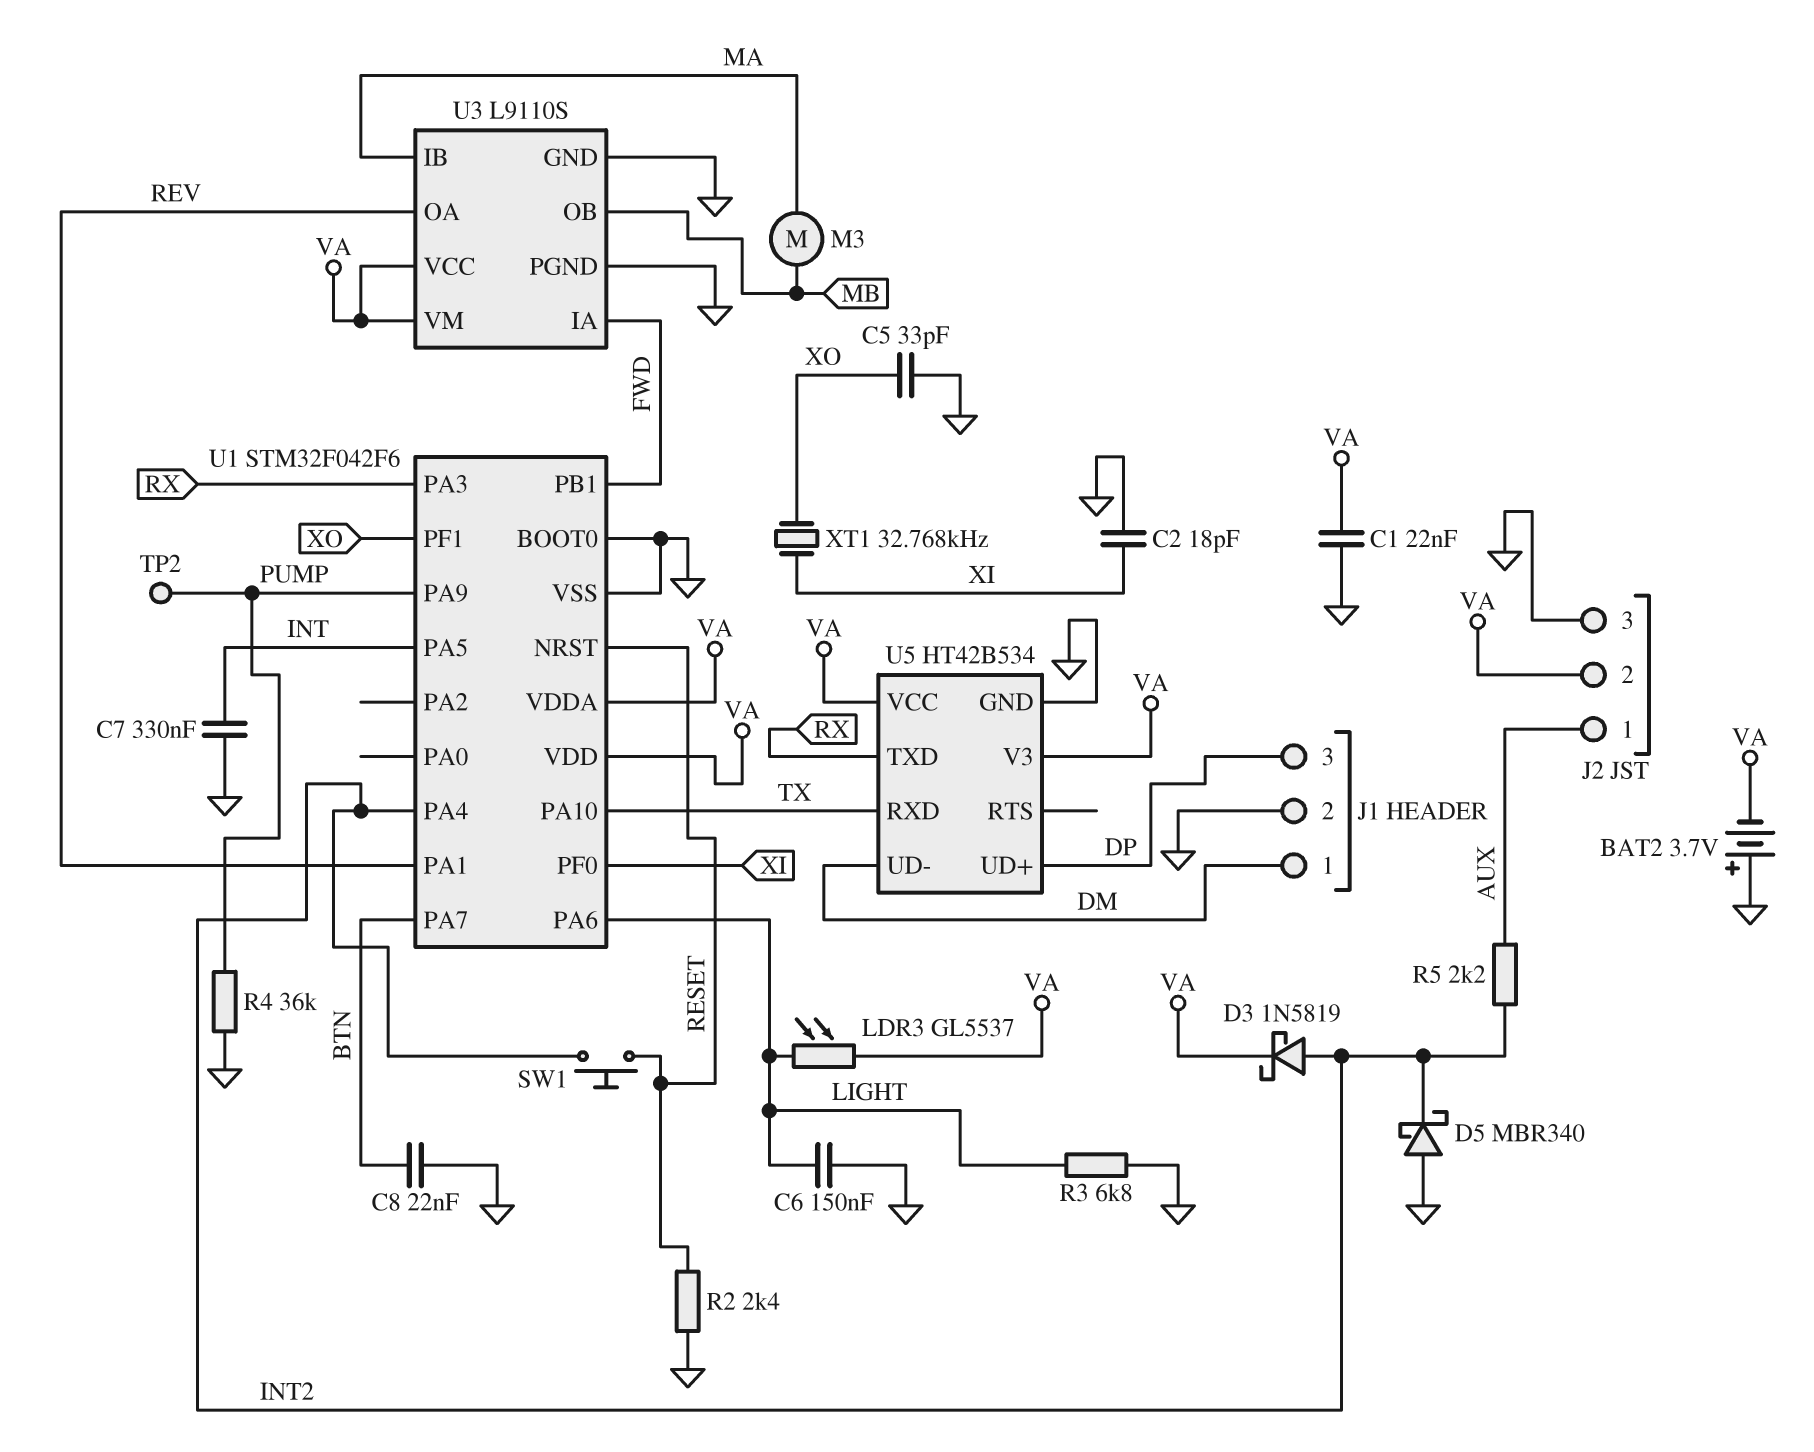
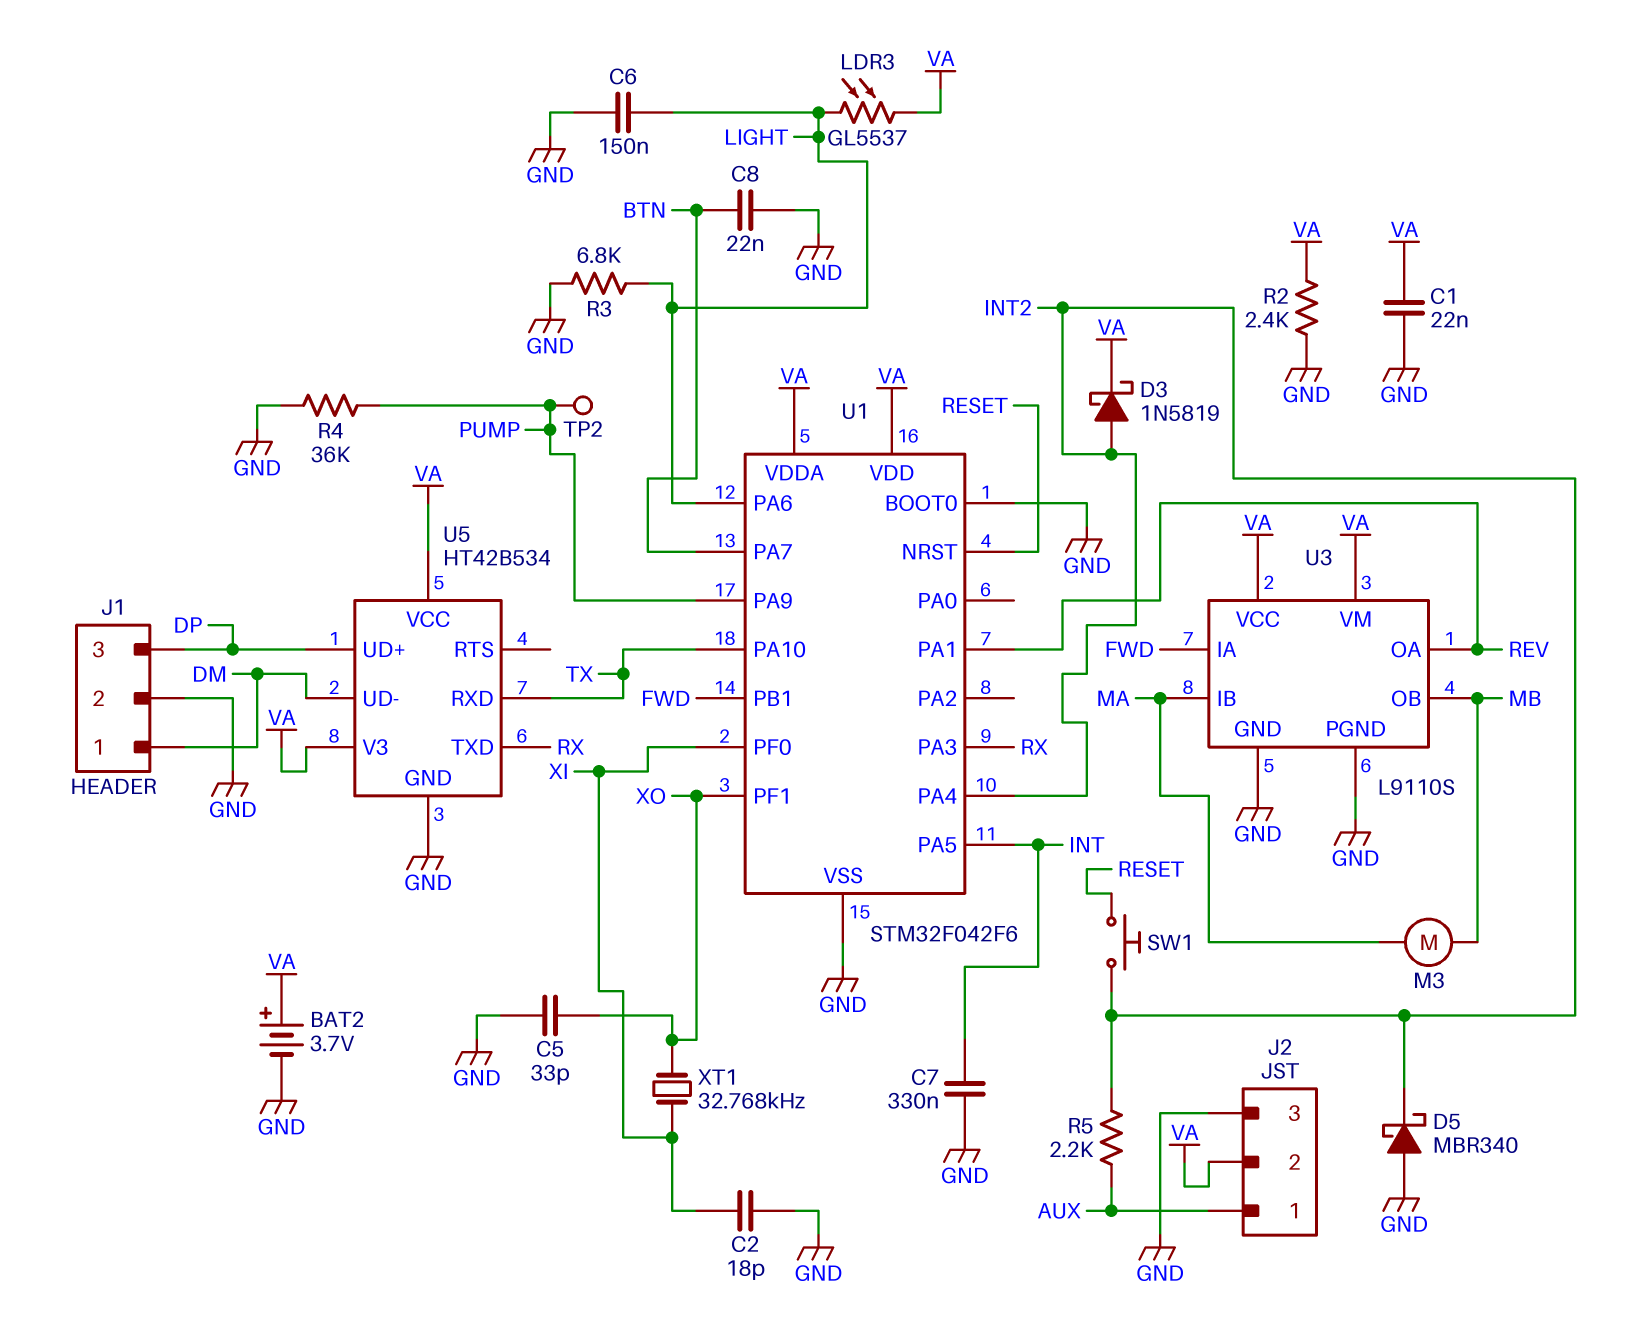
BAT2: 3.7V (plus GND, minus VA) -> 3.7V (plus VA, minus GND)
R2: 2.4k (GND, RESET) -> 2.4k (GND, VA)

